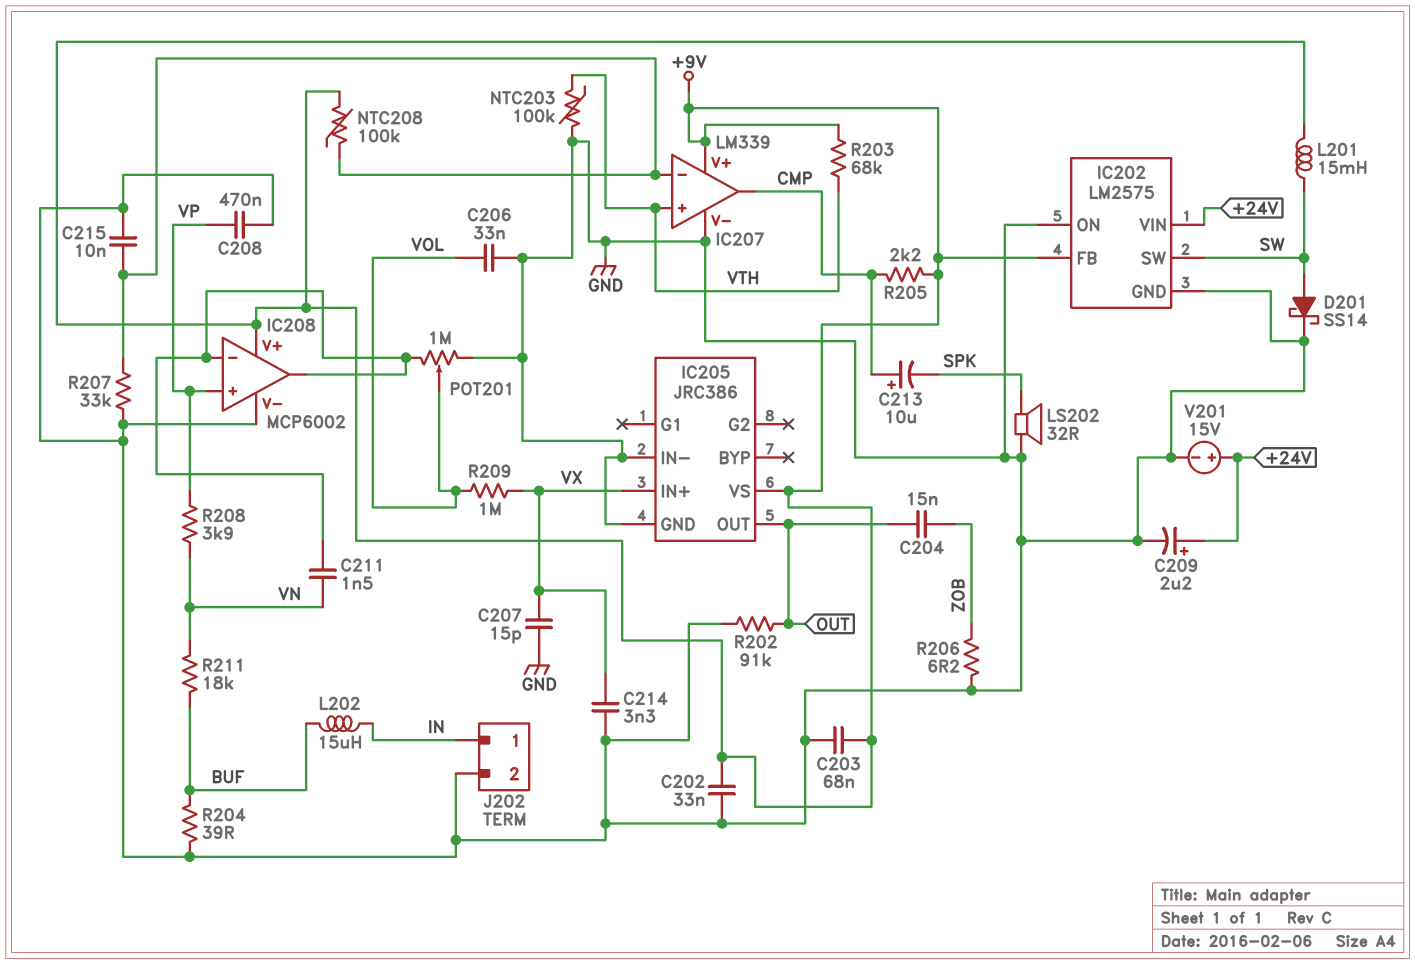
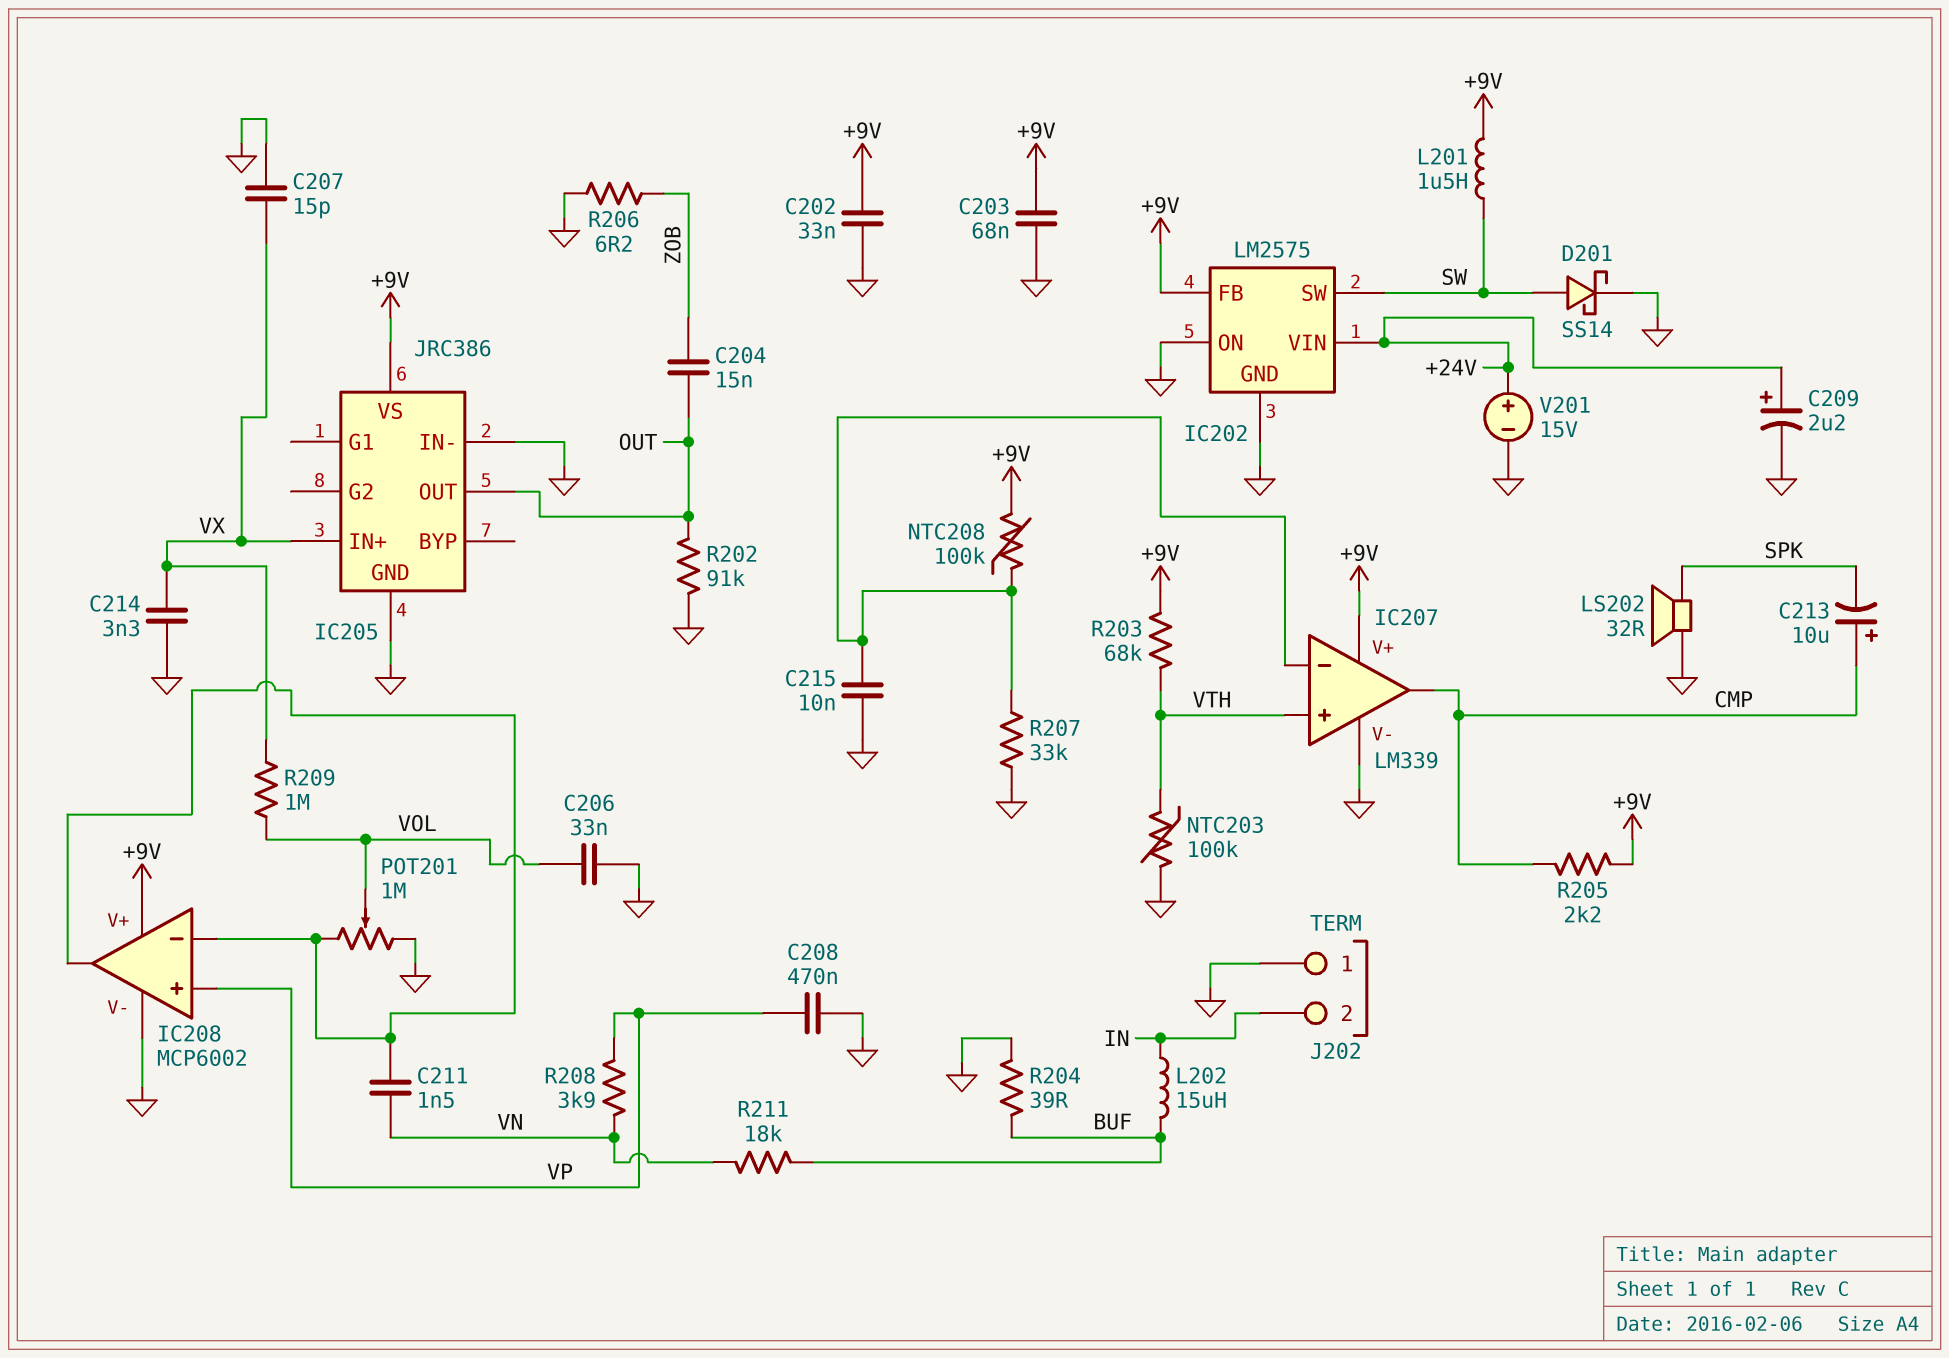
J202 pin 1: IN -> GND
J202 pin 2: GND -> IN
L201: 15mH (+9V, SW) -> 1.5uH (+9V, SW)

